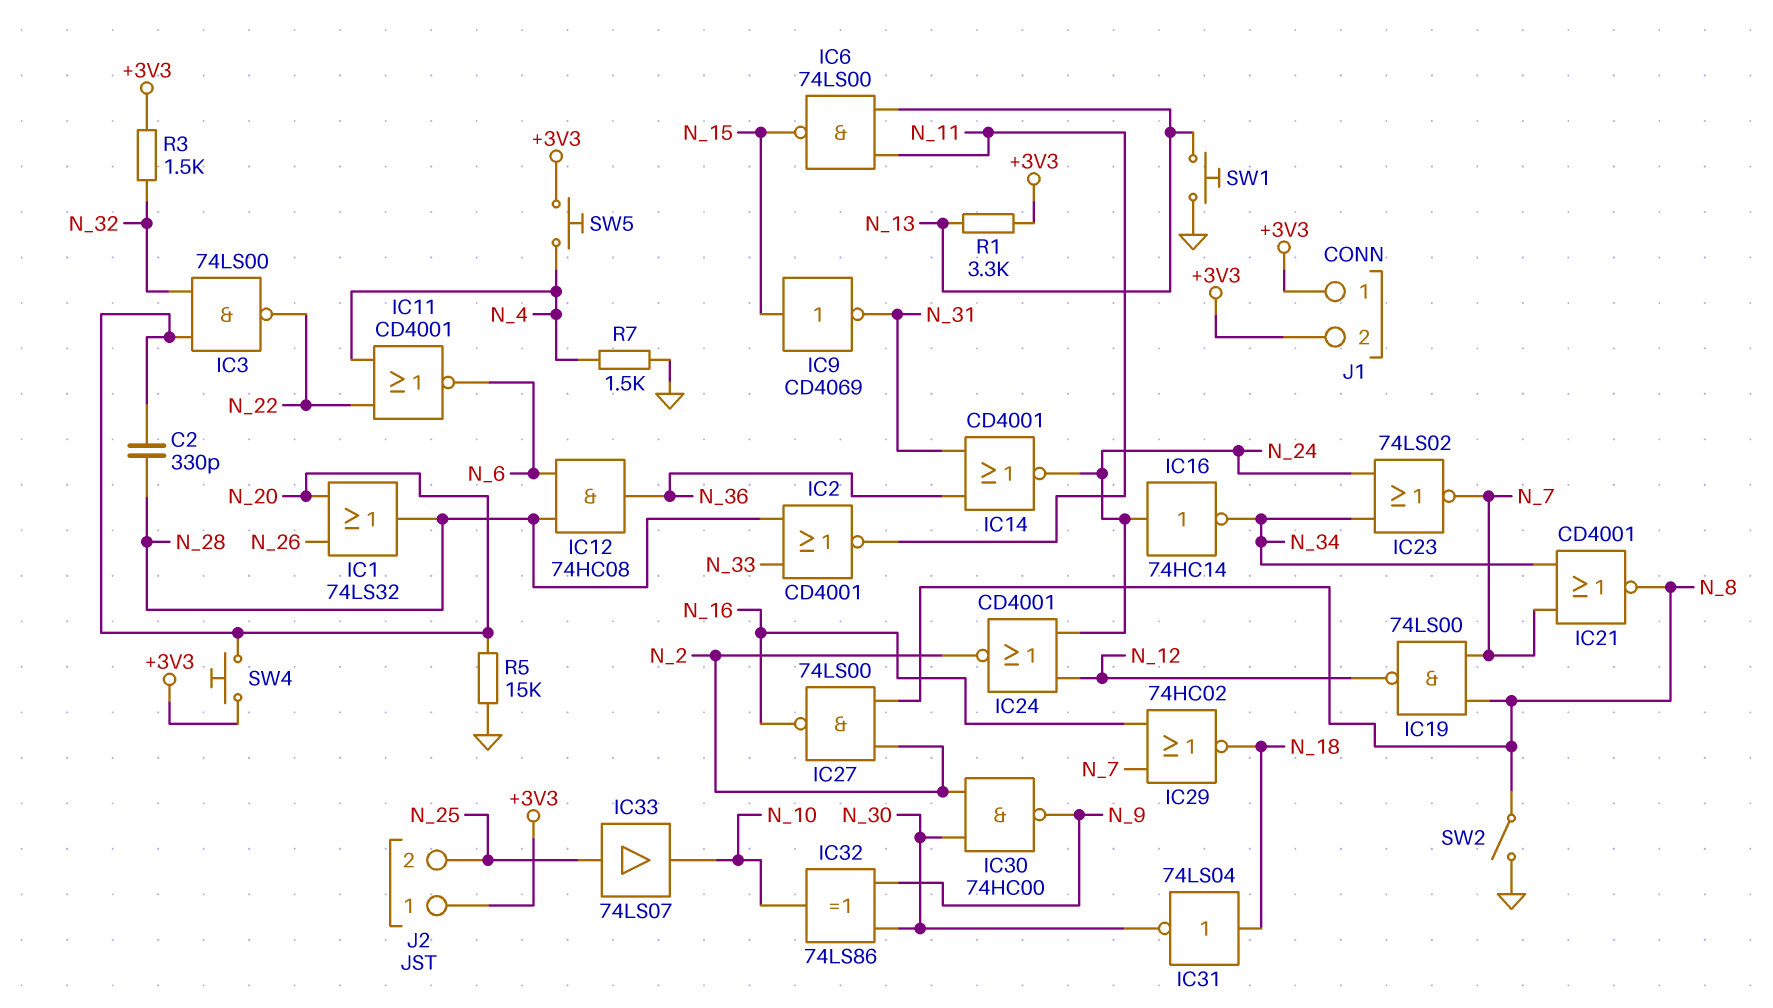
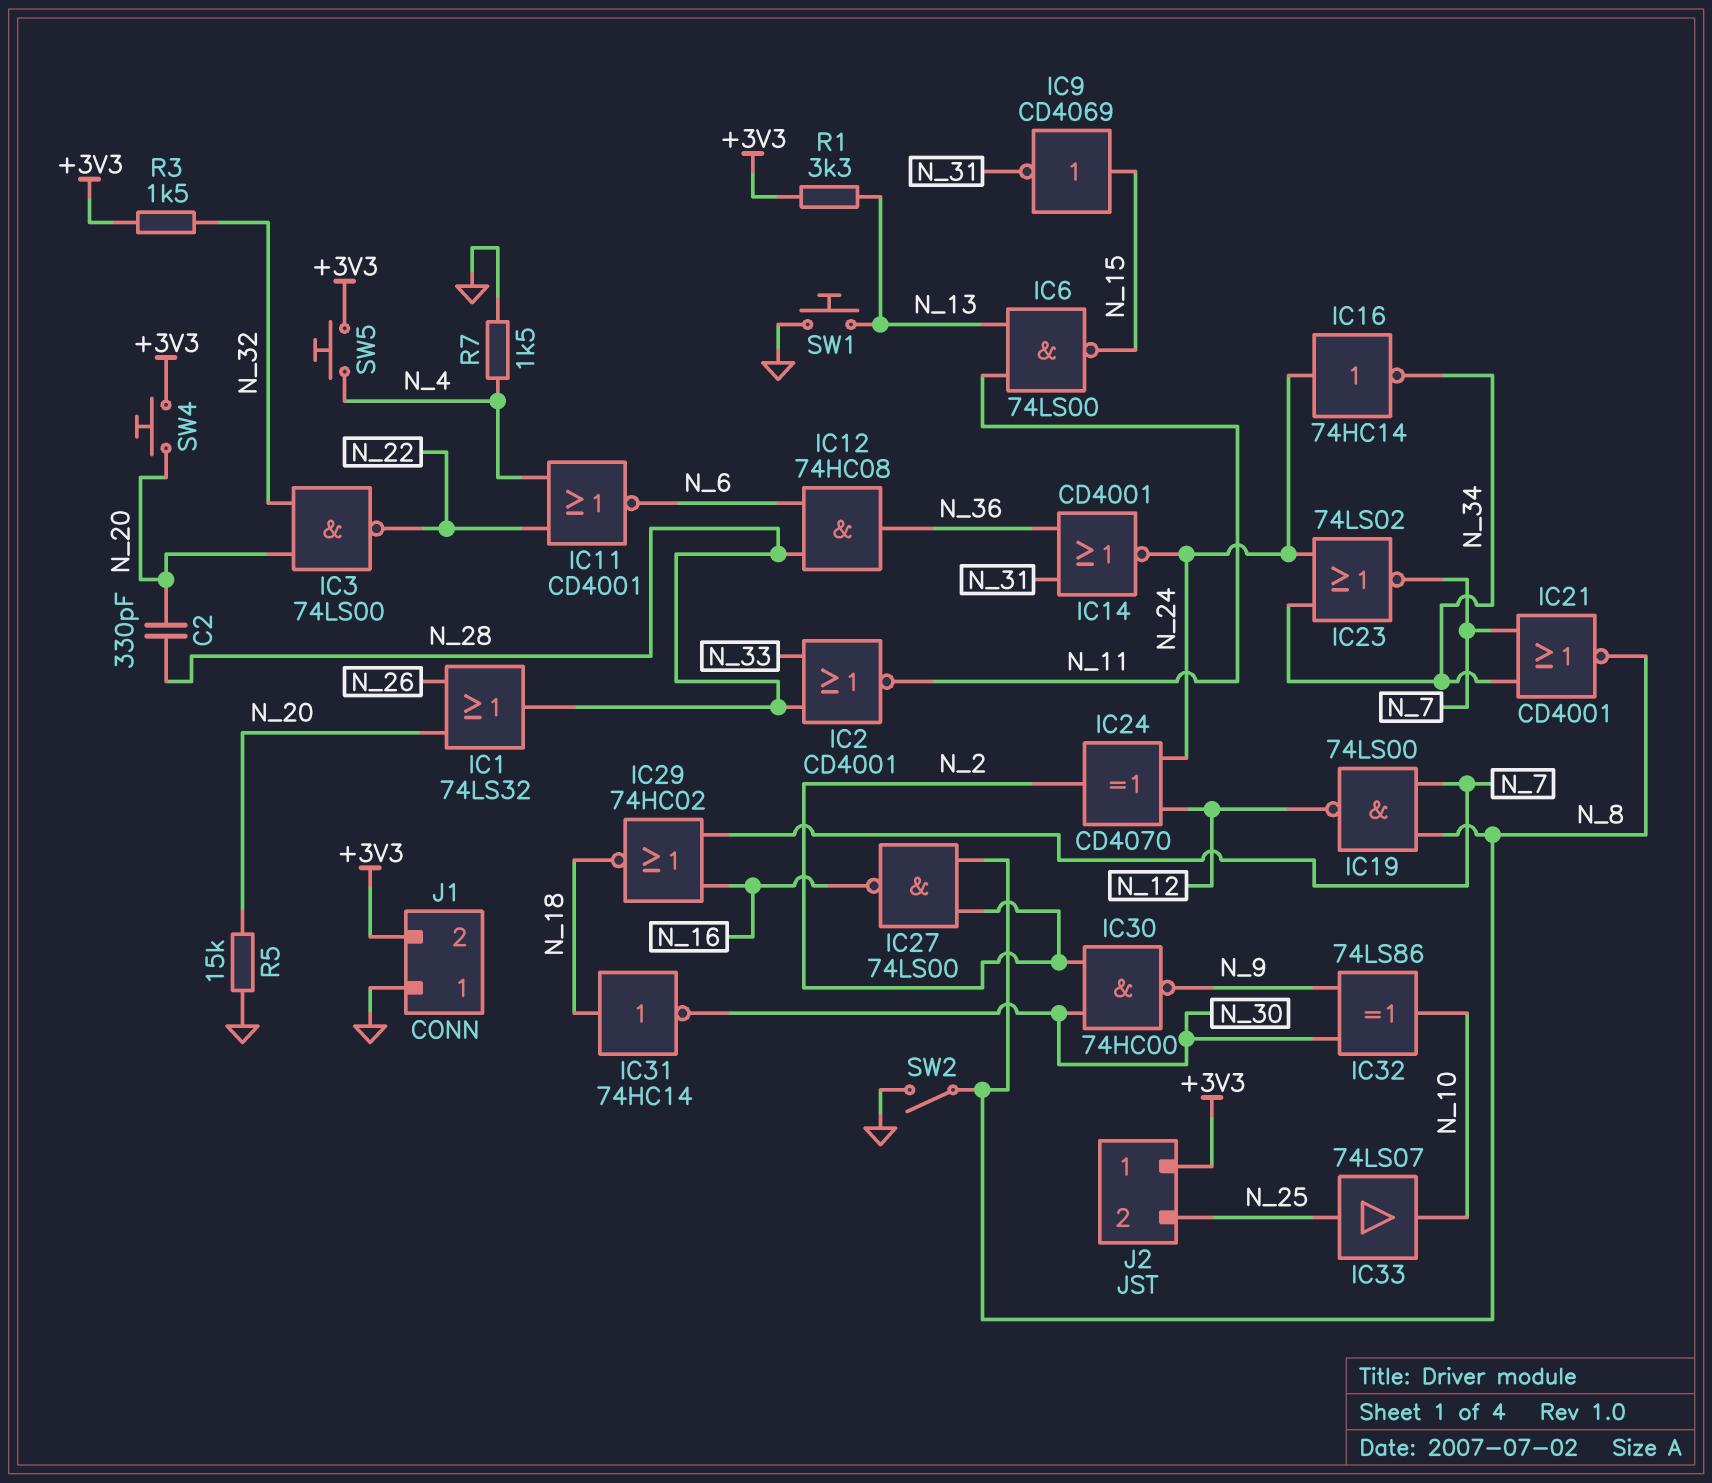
IC24: NOR CD4001 (in N_12, in N_24, out N_2) -> XOR CD4070 (in N_12, in N_24, out N_2)
IC31: NOT 74LS04 (in N_18, out N_30) -> NOT 74HC14 (in N_18, out N_30)
J1 pin 1: +3V3 -> GND

